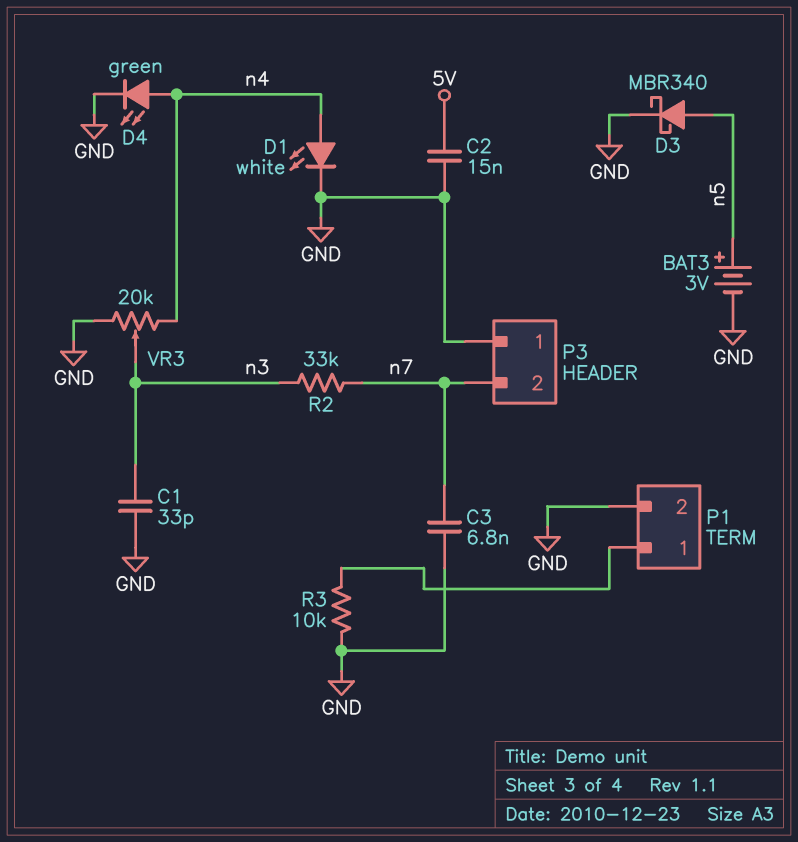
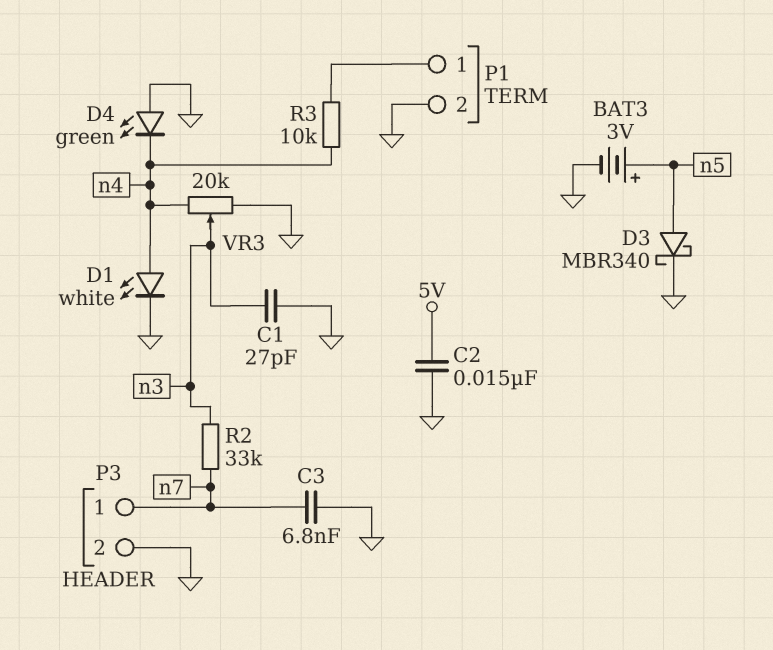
C1: 33pF (GND, n3) -> 27pF (GND, n3)
D4: LED green (A n4, K GND) -> LED green (A GND, K n4)
P3 pin 1: GND -> n7
P3 pin 2: n7 -> GND
R3: 10k (GND, P1/1) -> 10k (P1/1, n4)

